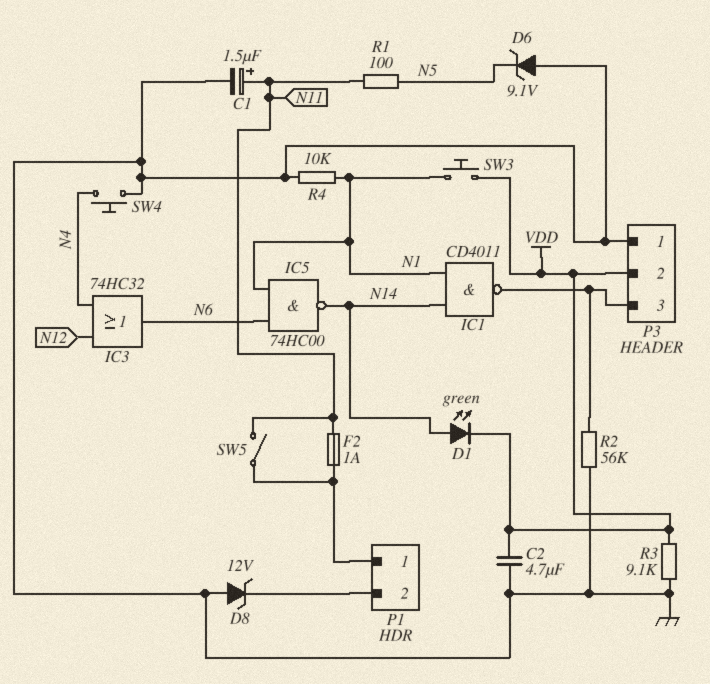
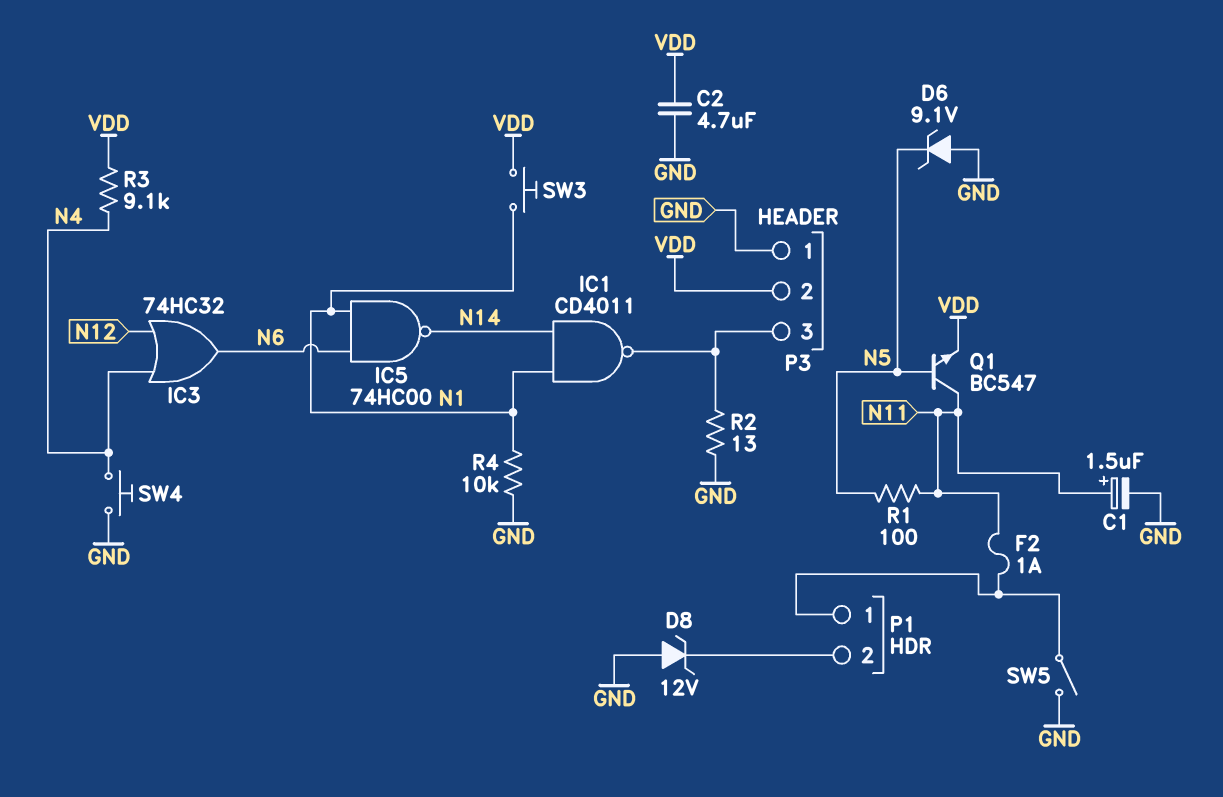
D1: LED green (A N14, K VDD) -> none
Q1: none -> NPN BC547 (B N5, C N11, E VDD)
R2: 56k (GND, P3/3) -> 13 (GND, P3/3)
R3: 9.1k (GND, VDD) -> 9.1k (N4, VDD)
SW5: switch (N11, P1/1) -> switch (GND, P1/1)

